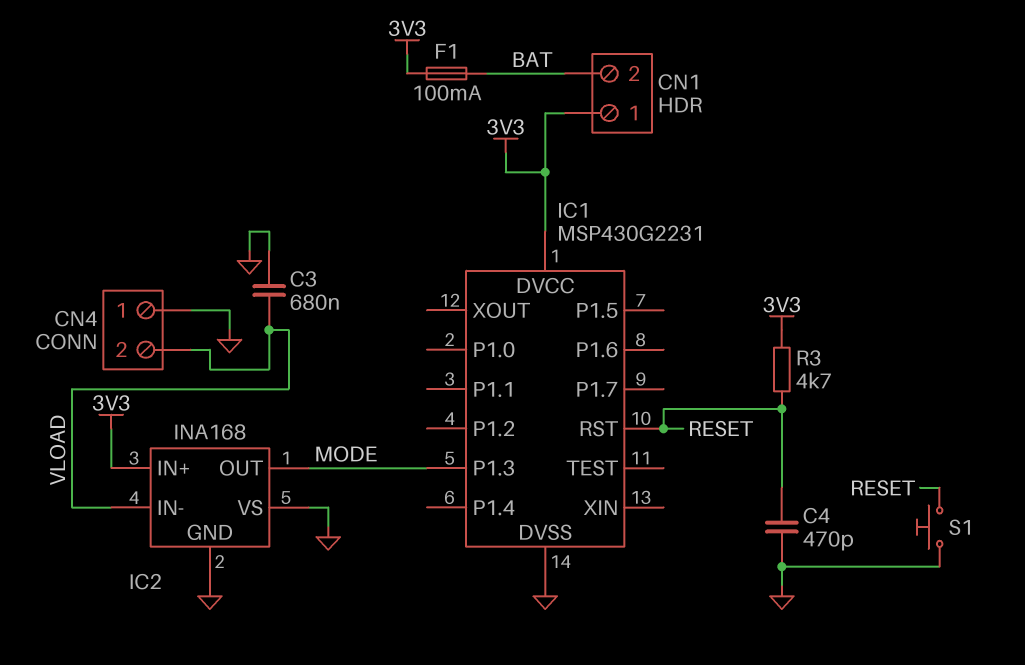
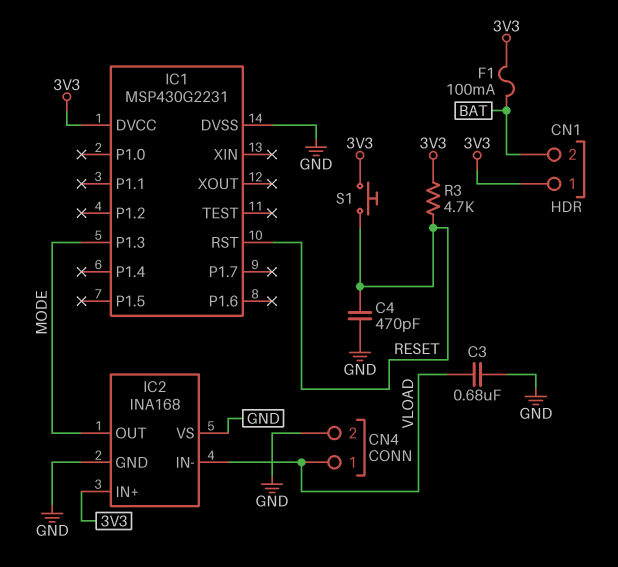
CN4 pin 1: GND -> VLOAD
CN4 pin 2: VLOAD -> GND
S1: button (GND, RESET) -> button (3V3, RESET)

